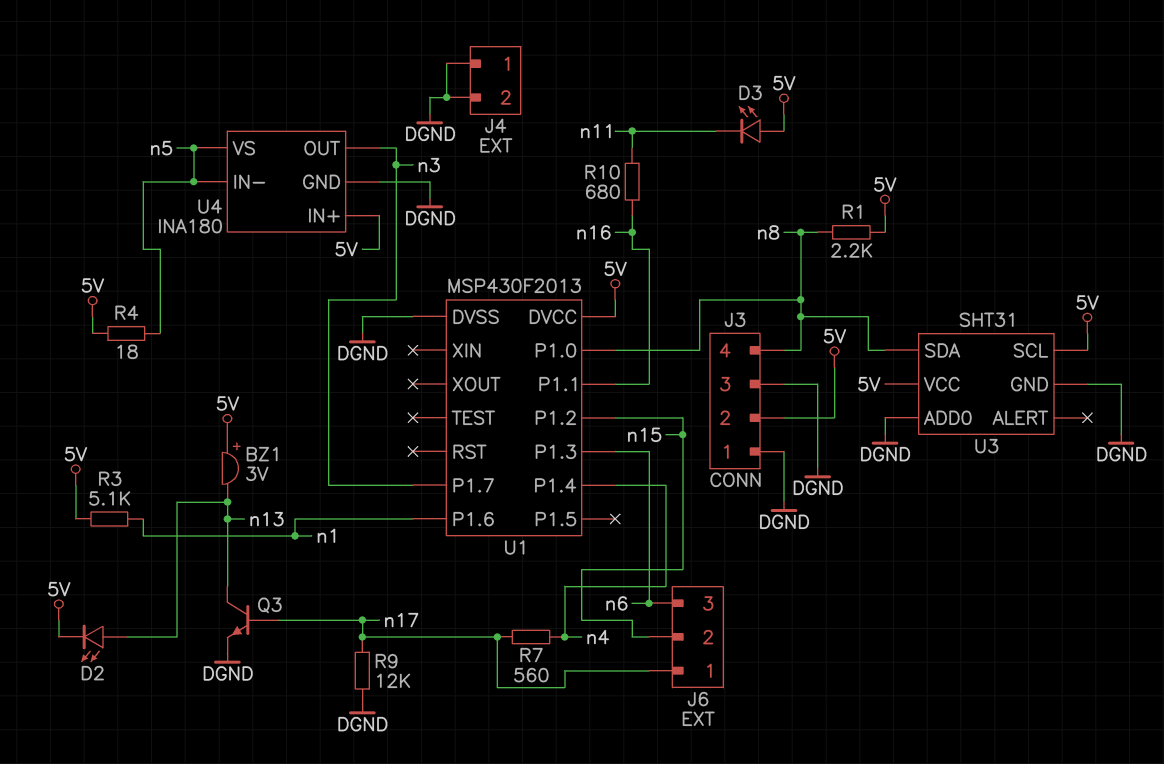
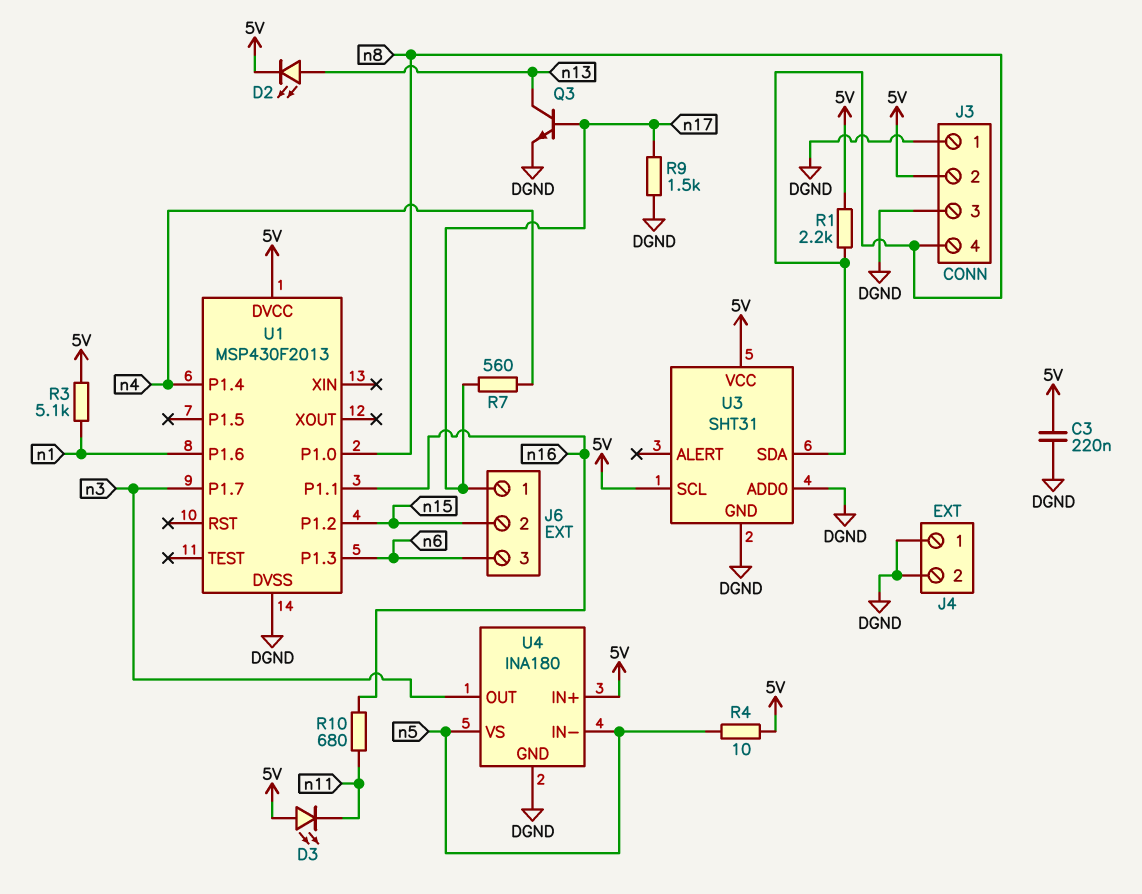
BZ1: buzzer 3V (plus 5V, minus n13) -> none
C3: none -> 220nF (5V, DGND)
R4: 18 (5V, n5) -> 10 (5V, n5)
R9: 12k (DGND, n17) -> 1.5k (DGND, n17)

